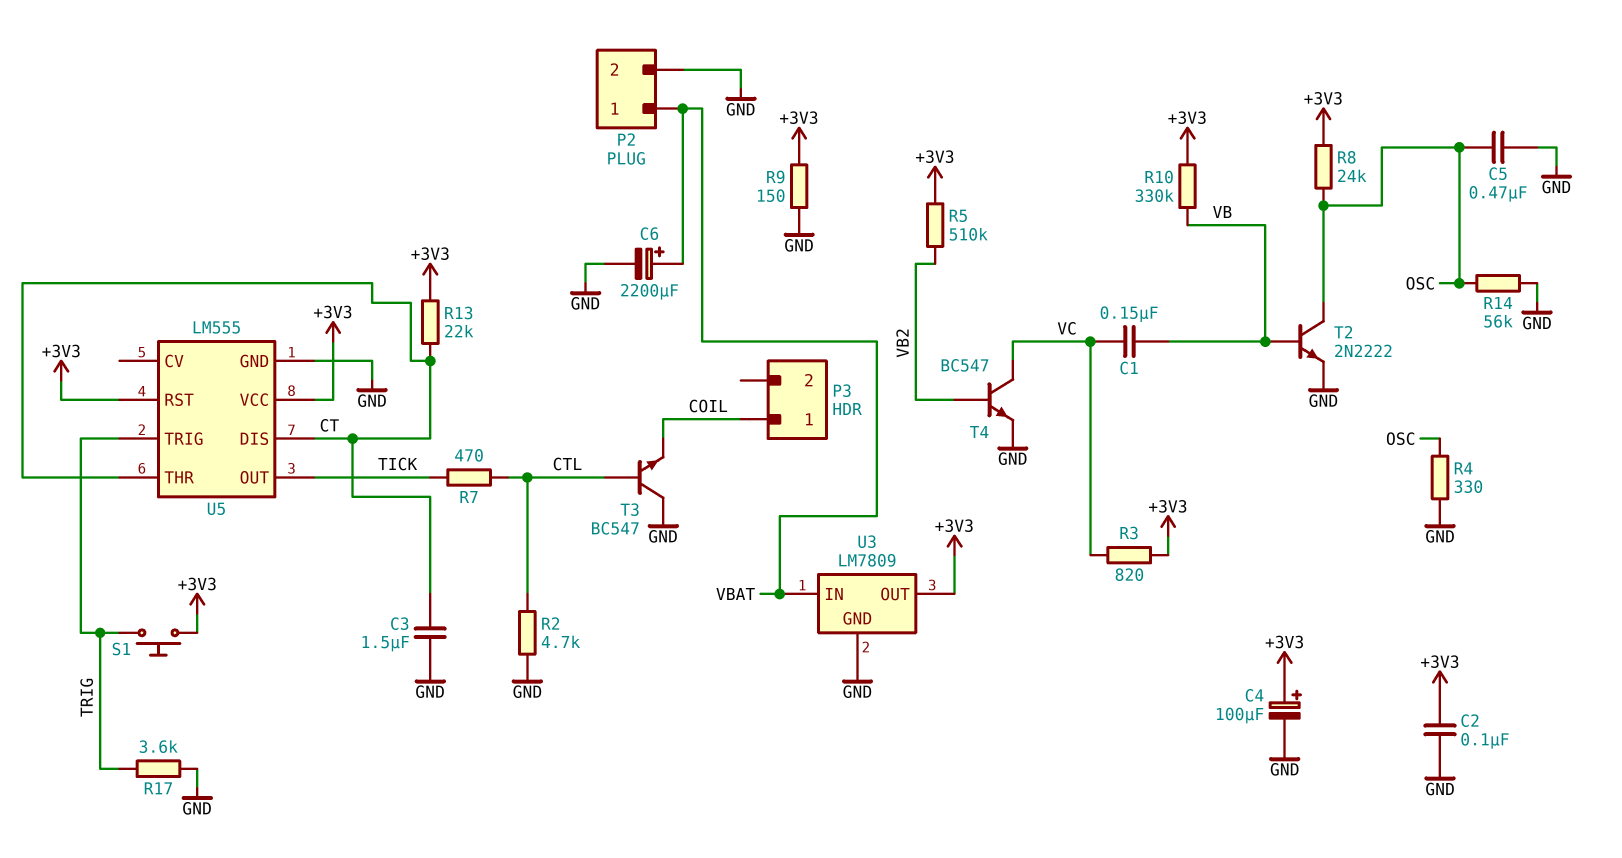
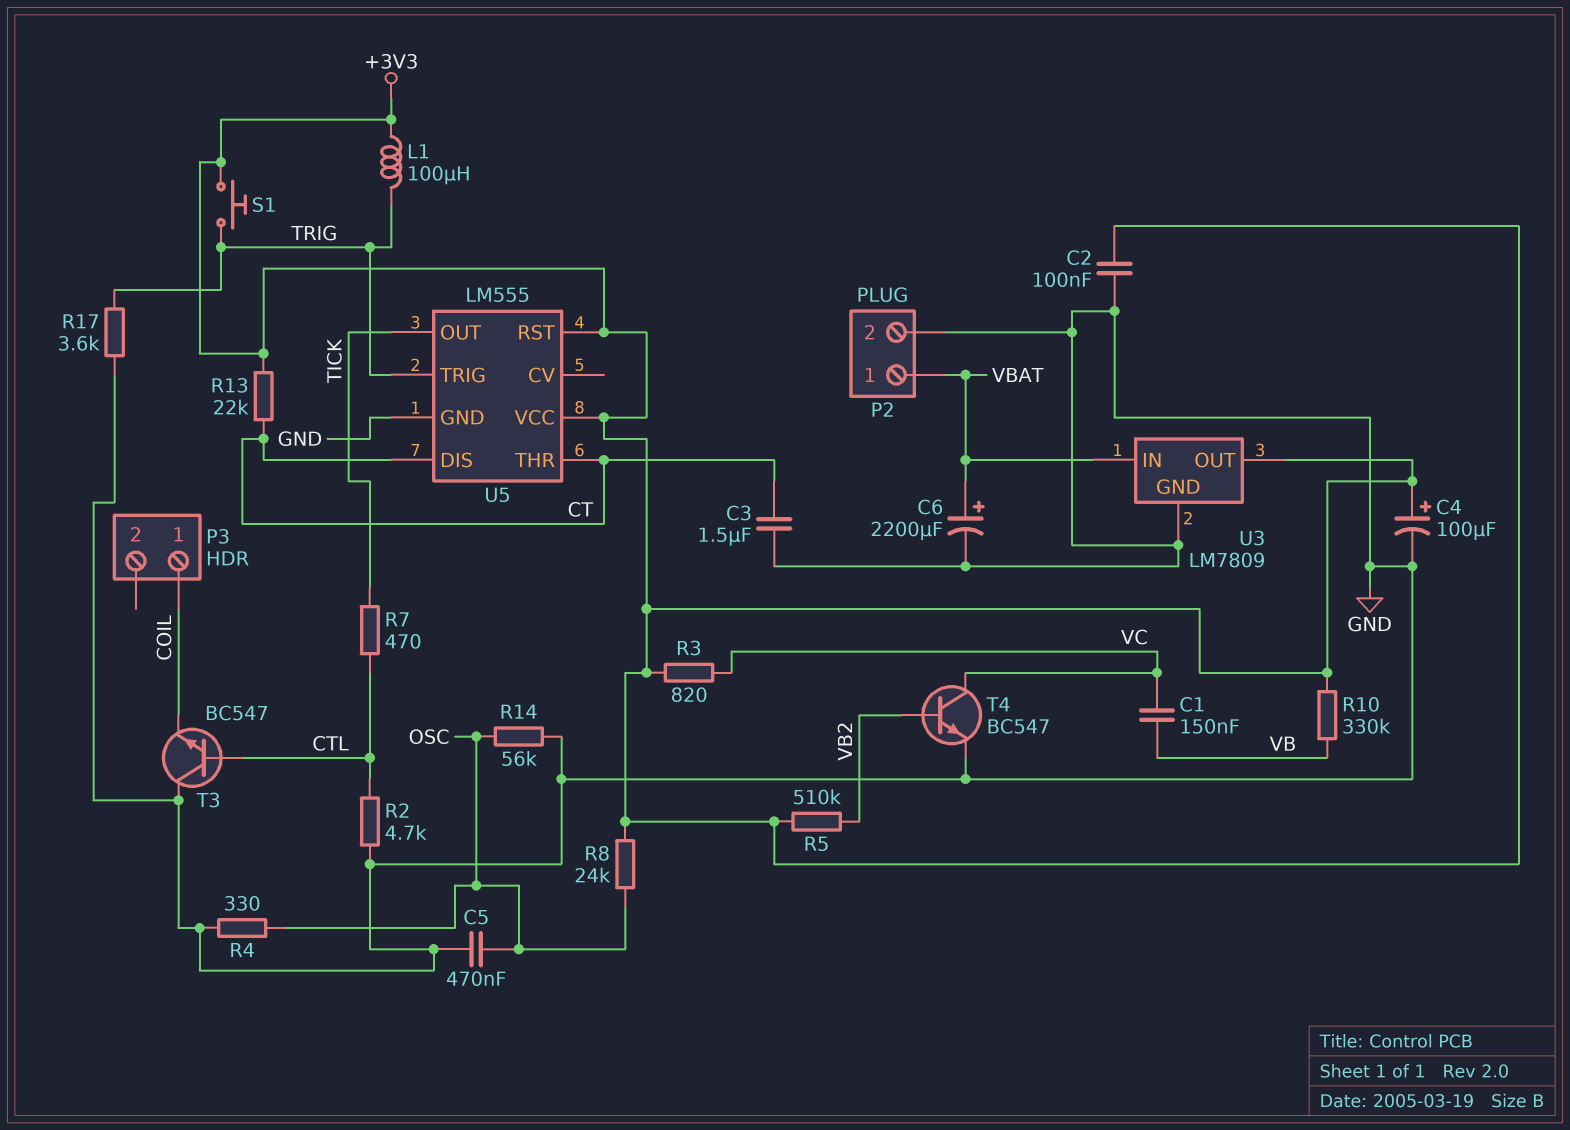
L1: none -> 100uH (+3V3, TRIG)
R9: 150 (+3V3, GND) -> none
T2: NPN 2N2222 (B VB, C OSC, E GND) -> none

